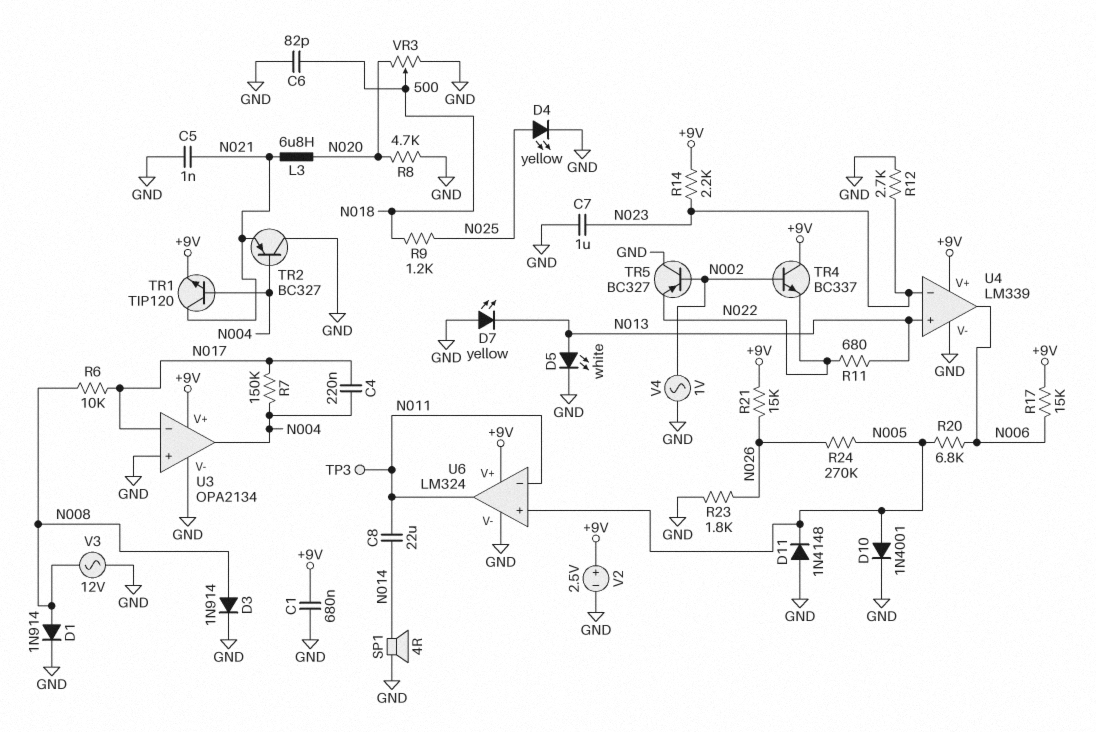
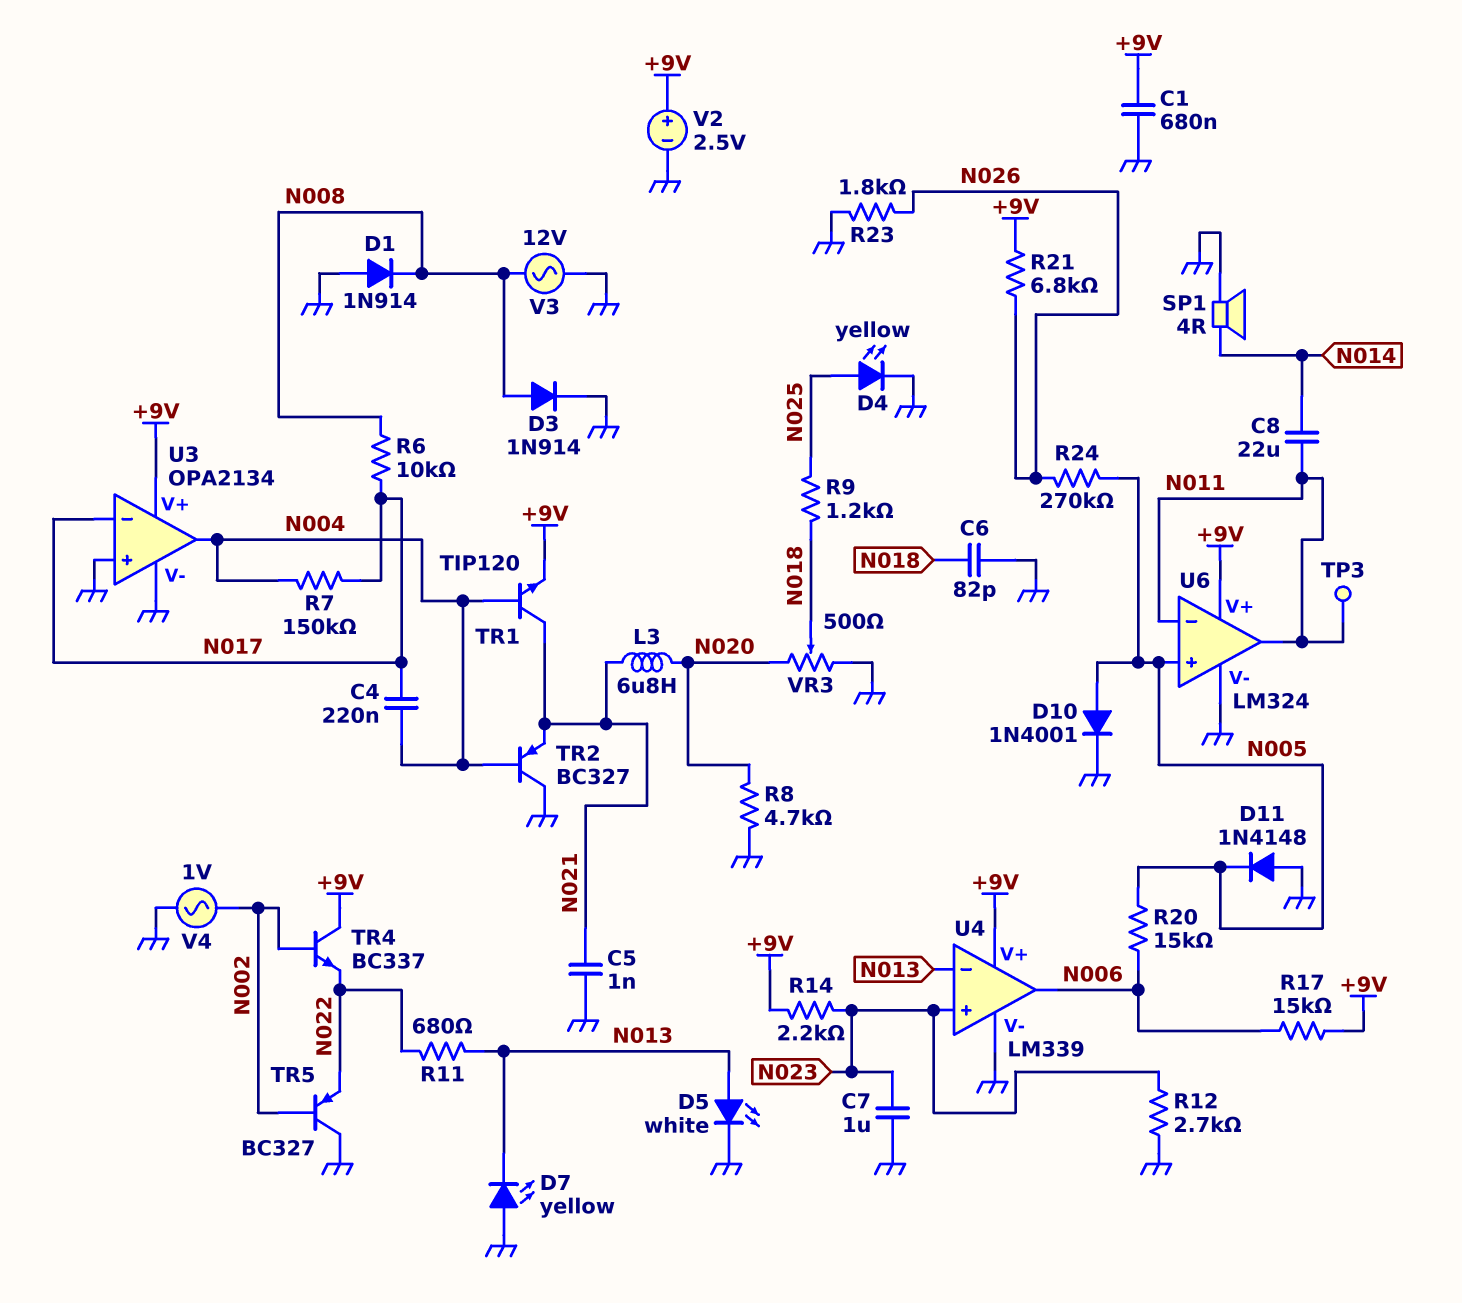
D1: diode 1N914 (A N008, K GND) -> diode 1N914 (A GND, K N008)
R20: 6.8k (N005, N006) -> 15k (N005, N006)
R21: 15k (+9V, N026) -> 6.8k (+9V, N026)
U4 pin in+: N013 -> N023
U4 pin in-: N023 -> N013

